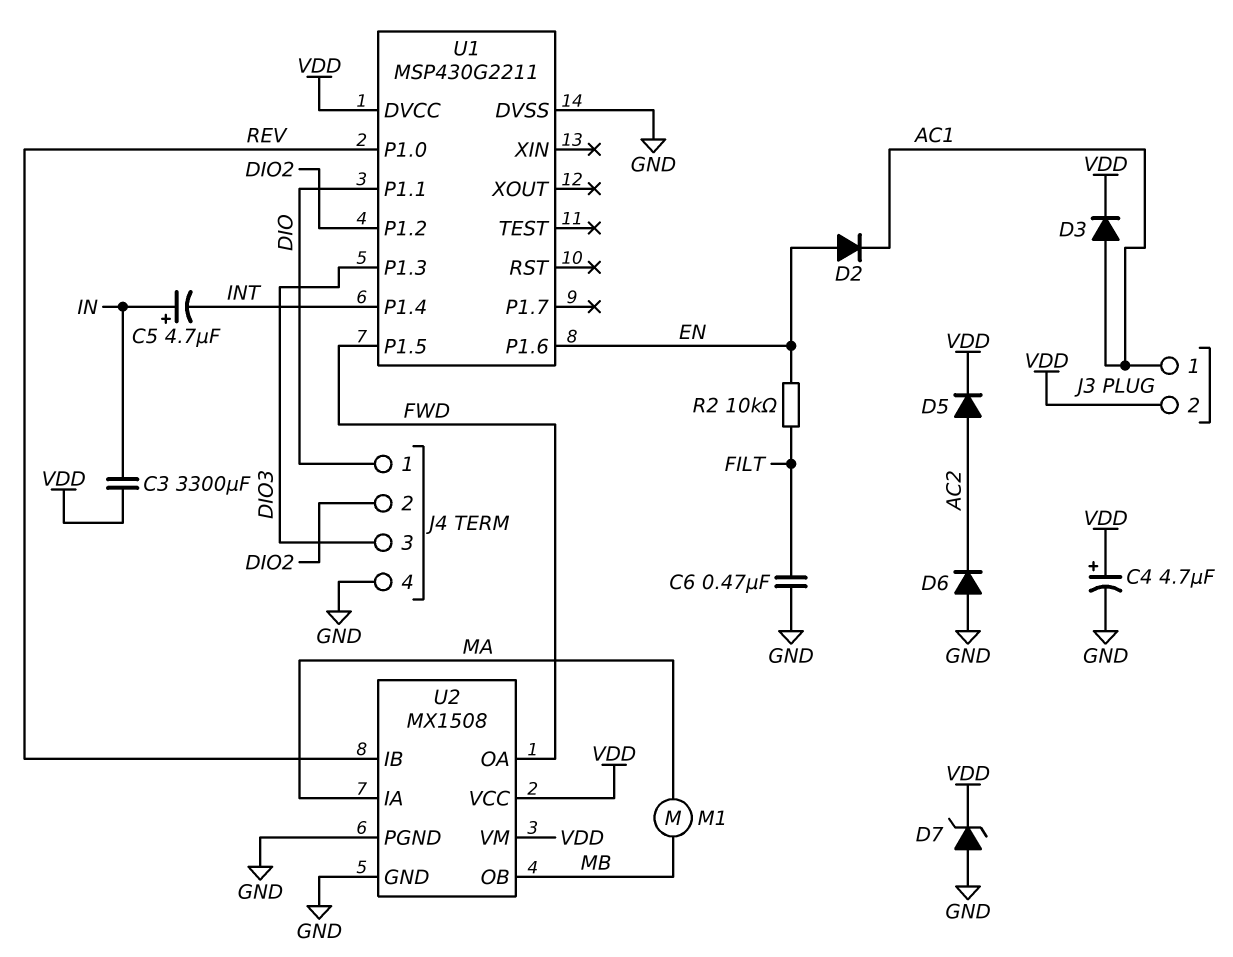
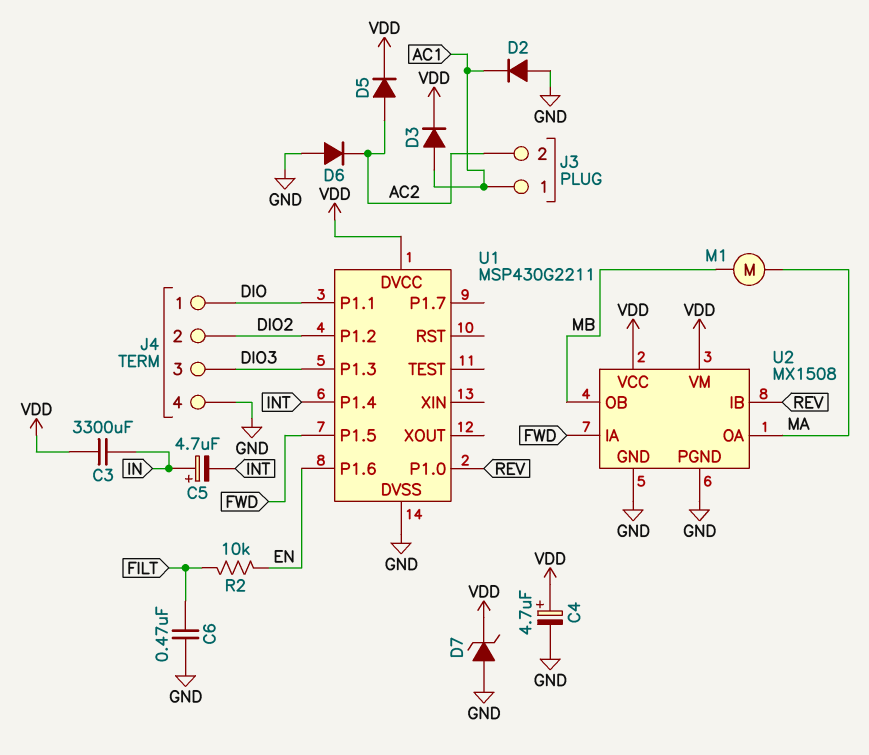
D2: diode (A EN, K AC1) -> diode (A GND, K AC1)
J3 pin 2: VDD -> AC2
U2 pin IA: MA -> FWD
U2 pin OA: FWD -> MA

